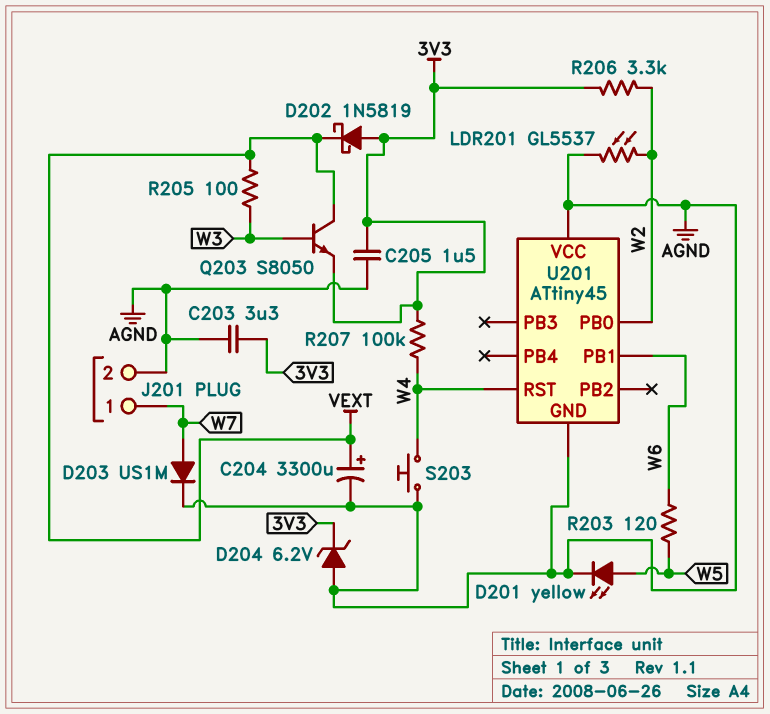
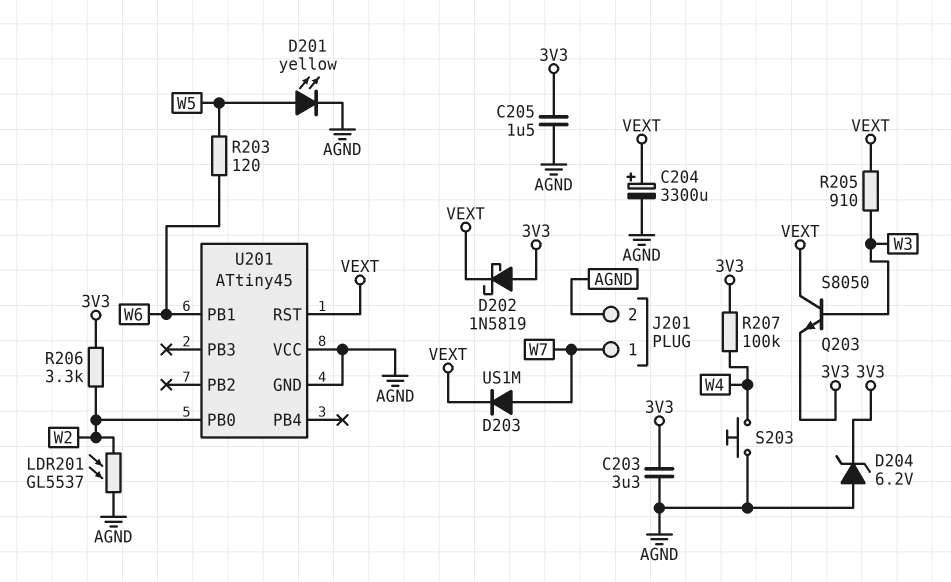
D203: diode US1M (A W7, K AGND) -> diode US1M (A W7, K VEXT)
R205: 100 (VEXT, W3) -> 910 (VEXT, W3)
U201 pin RST: W4 -> VEXT

